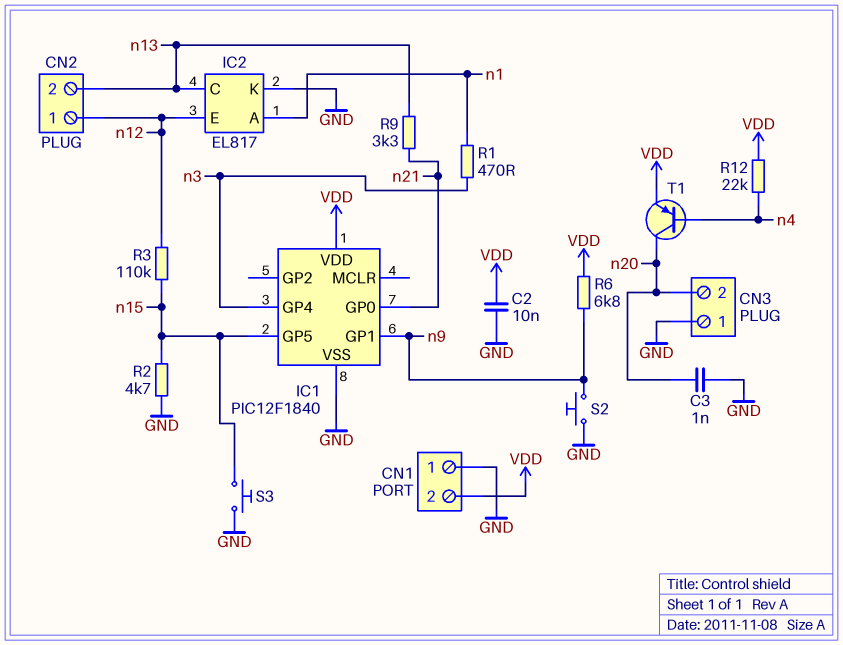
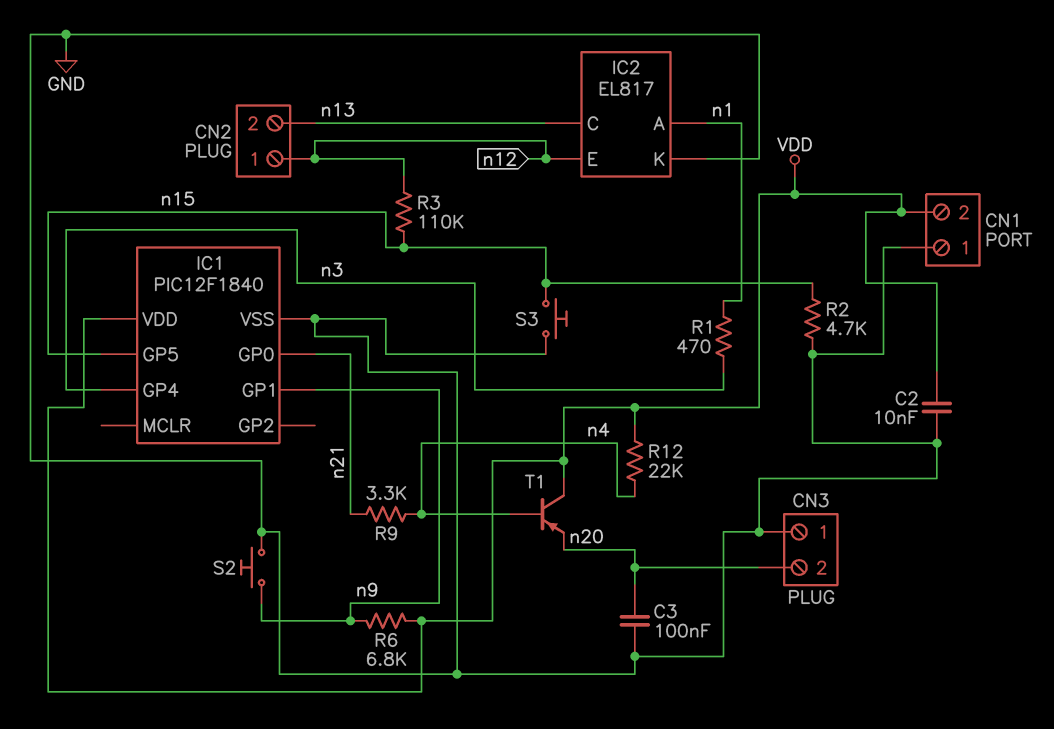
C3: 1nF (GND, n20) -> 100nF (GND, n20)
R9: 3.3k (n13, n21) -> 3.3k (n4, n21)
T1: PNP (B n4, C n20, E VDD) -> PNP (B n4, C VDD, E n20)

